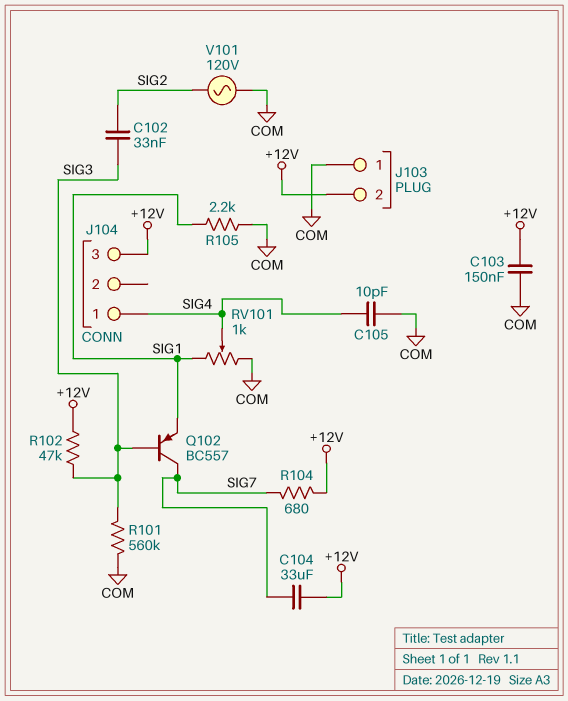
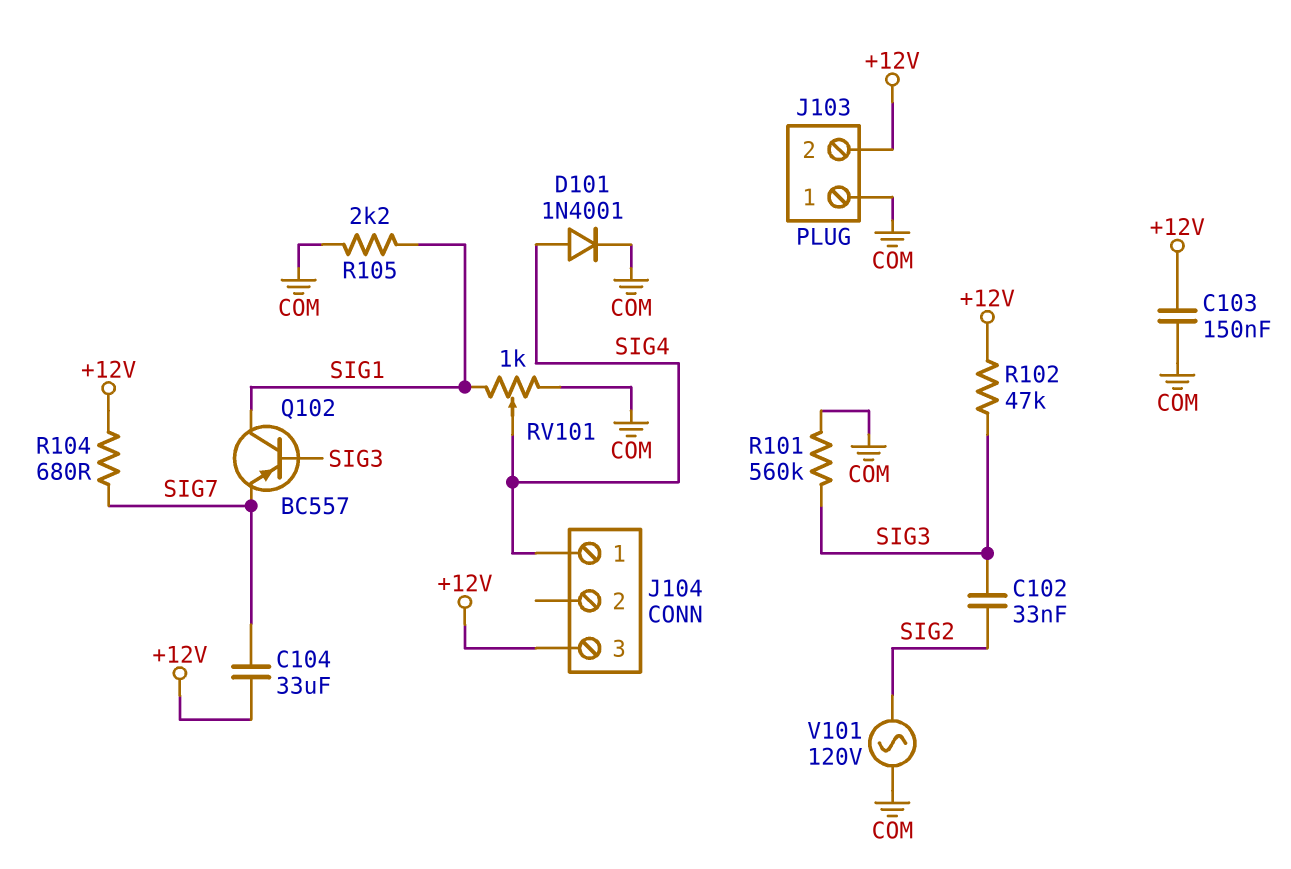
C105: 10pF (COM, SIG4) -> none
D101: none -> diode 1N4001 (A SIG4, K COM)
Q102: PNP BC557 (B SIG3, C SIG7, E SIG1) -> PNP BC557 (B SIG3, C SIG1, E SIG7)

